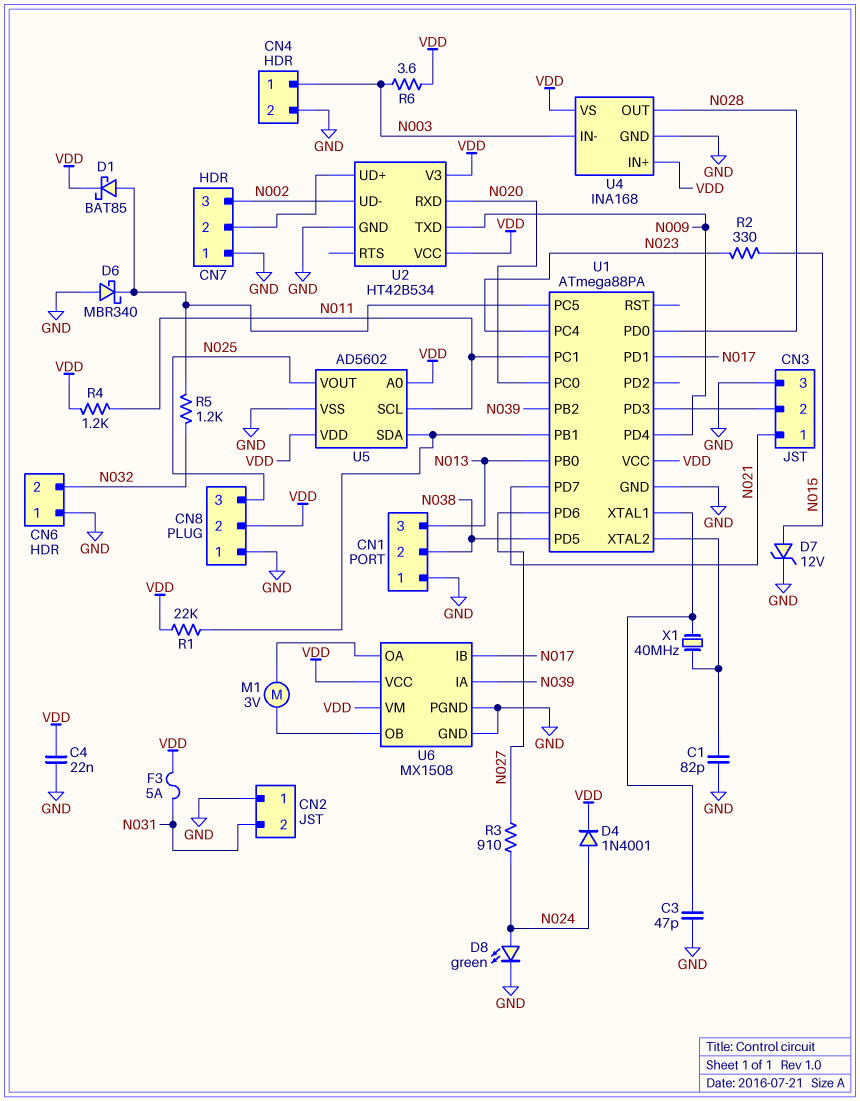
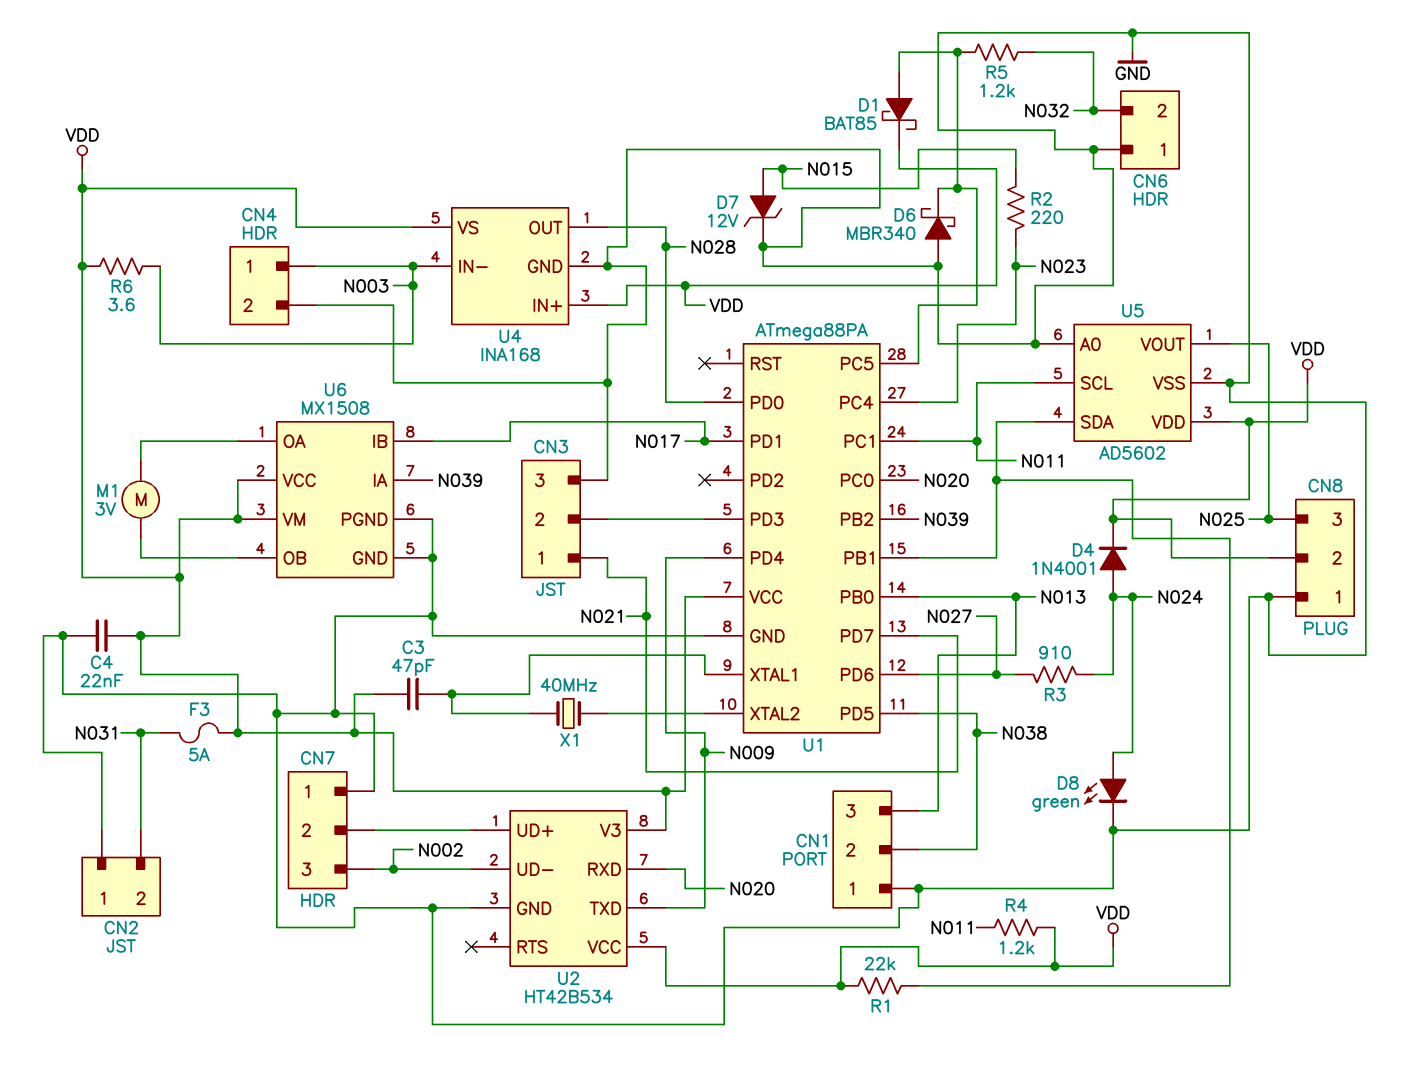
C1: 82pF (GND, U1/XTAL2) -> none
C3: 47pF (GND, U1/XTAL1) -> 47pF (U1/XTAL1, VDD)
R2: 330 (N015, N023) -> 220 (N015, N023)
U5 pin A0: VDD -> GND

